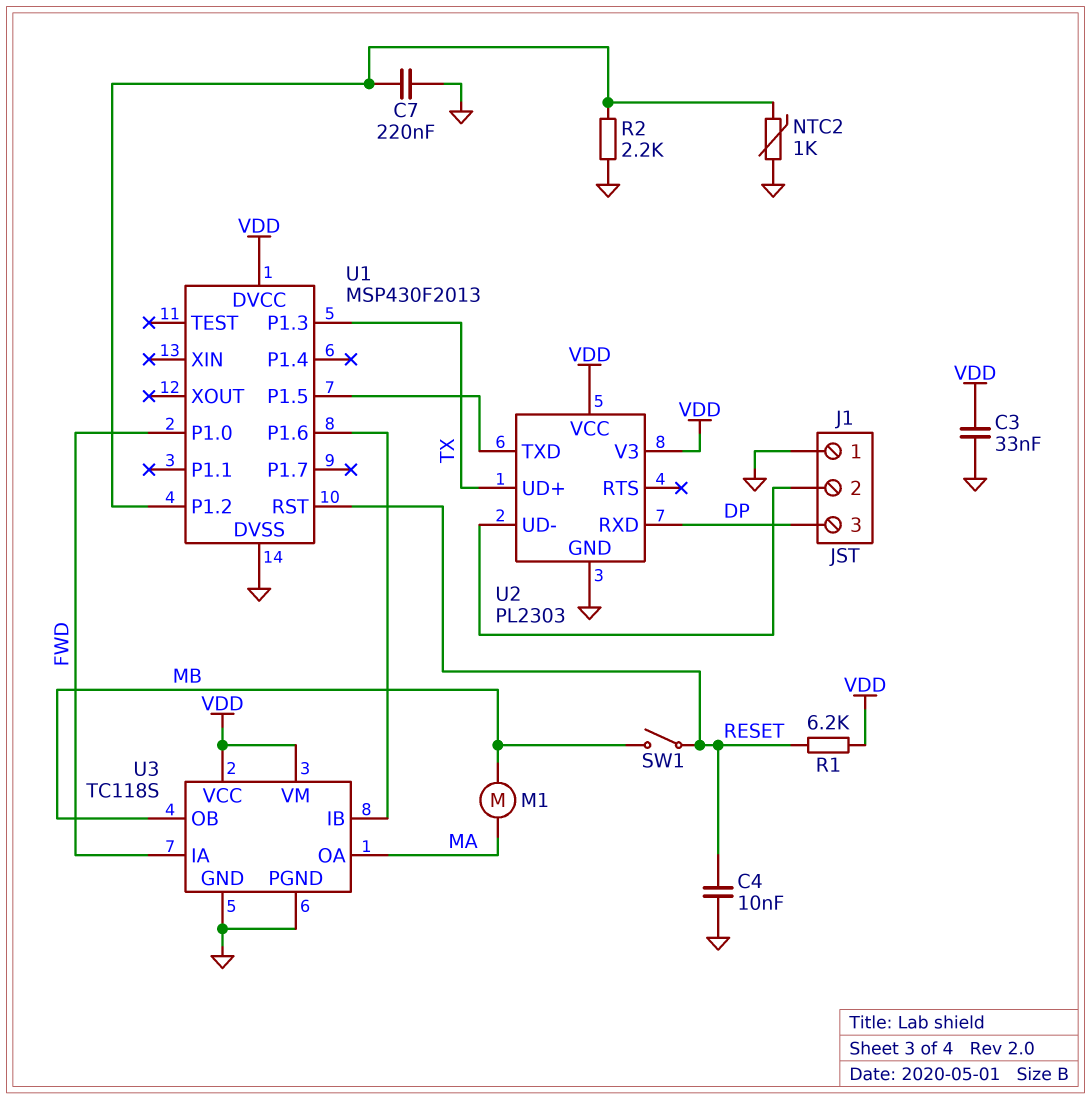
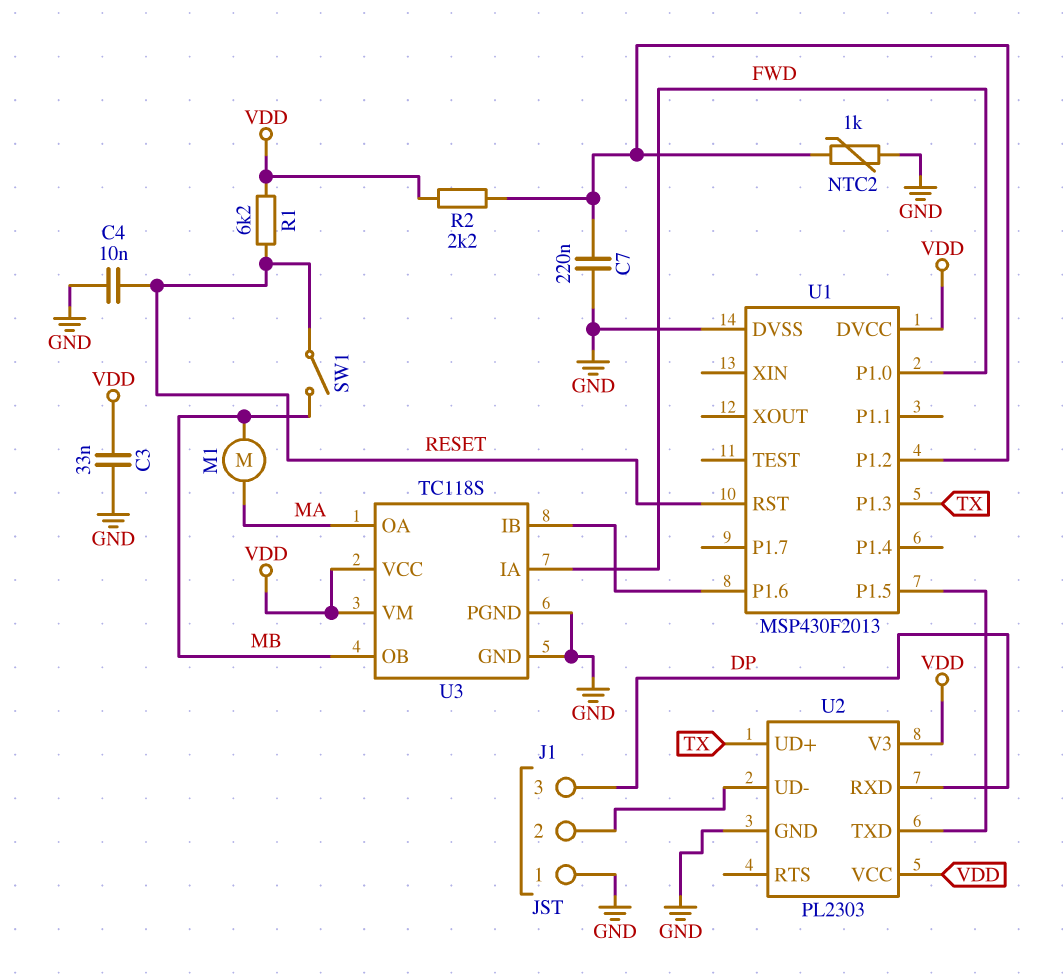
R2: 2.2k (GND, U1/P1.2) -> 2.2k (U1/P1.2, VDD)

